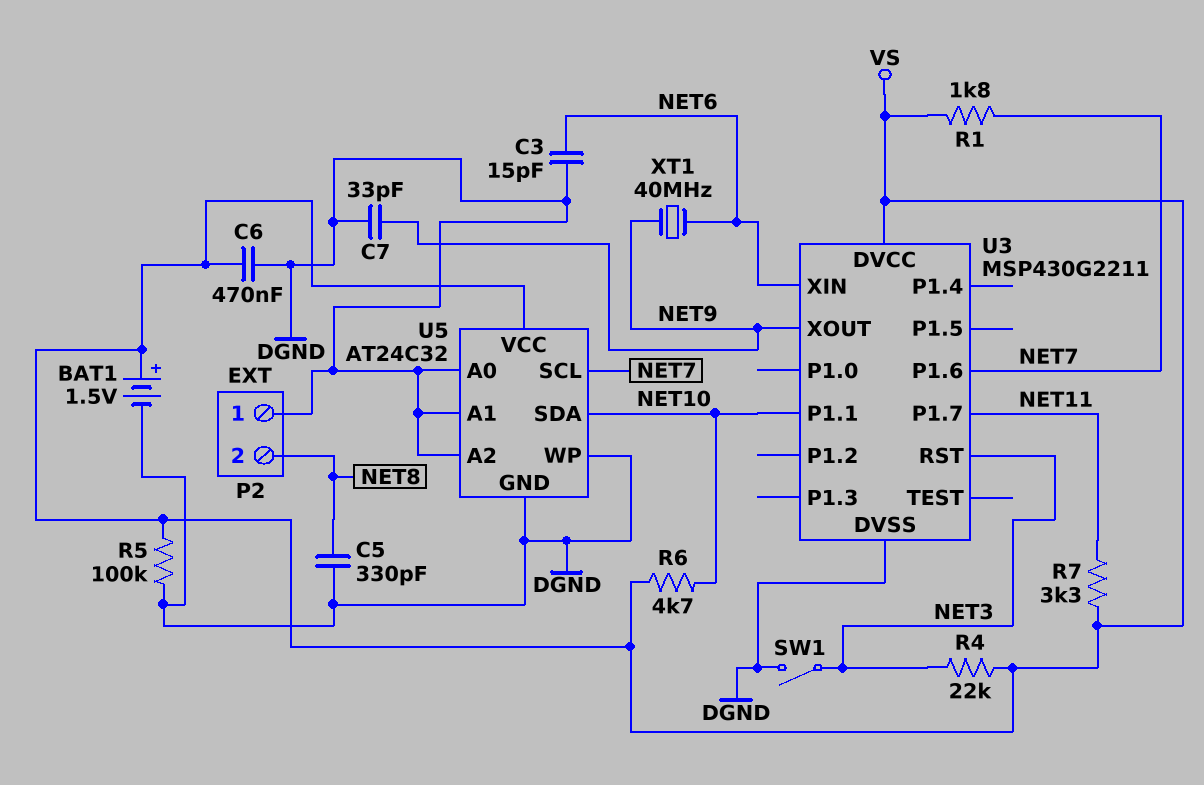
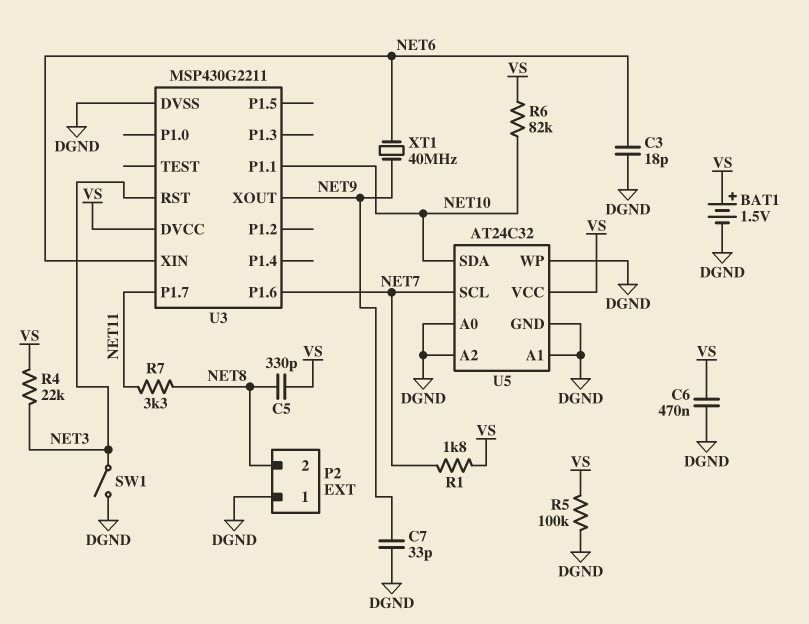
C3: 15pF (DGND, NET6) -> 18pF (DGND, NET6)
C5: 330pF (DGND, NET8) -> 330pF (NET8, VS)
R6: 4.7k (NET10, VS) -> 82k (NET10, VS)
R7: 3.3k (NET11, VS) -> 3.3k (NET8, NET11)

